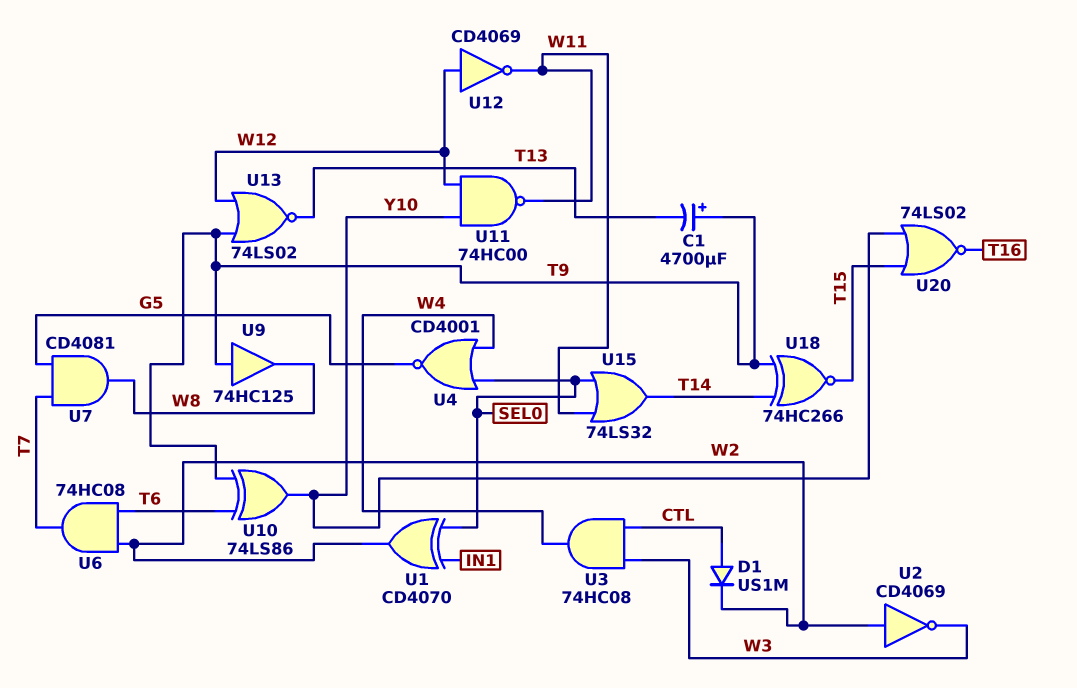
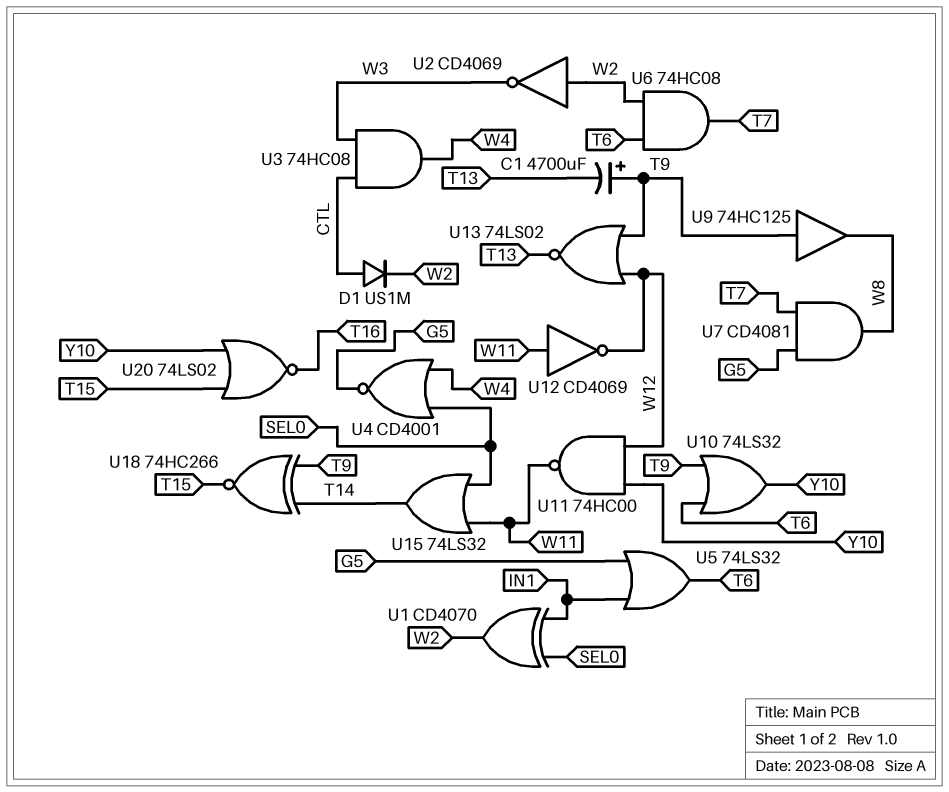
U5: none -> OR 74LS32 (in G5, in IN1, out T6)
U10: XOR 74LS86 (in T6, in T9, out Y10) -> OR 74LS32 (in T6, in T9, out Y10)
U12: NOT CD4069 (in W12, out W11) -> NOT CD4069 (in W11, out W12)

